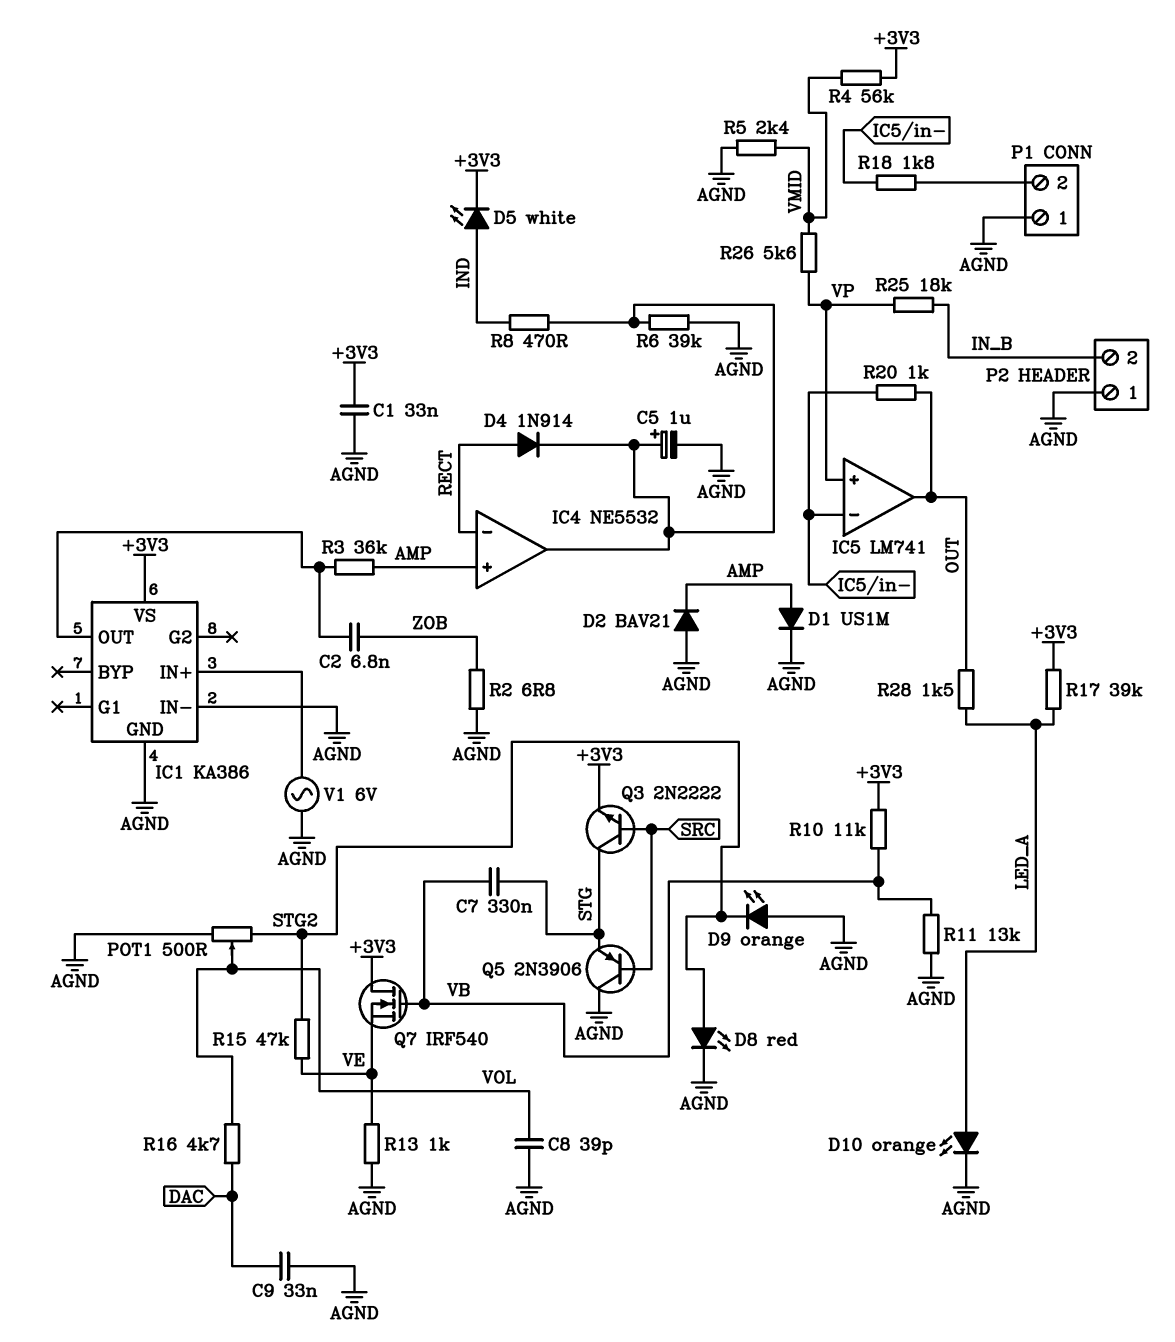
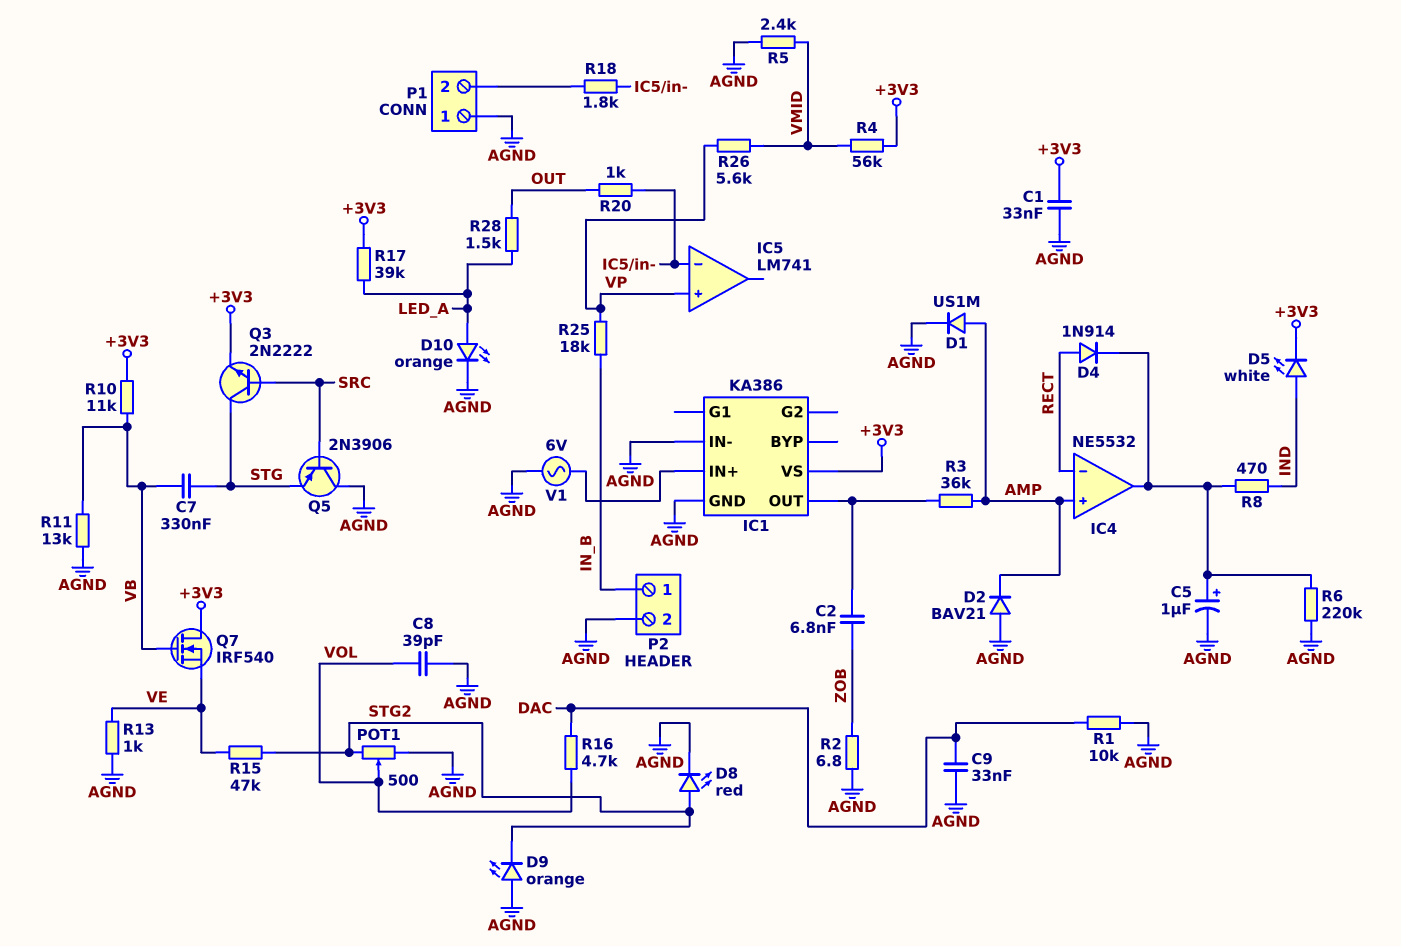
IC5 pin out: OUT -> none
P2 pin 1: AGND -> IN_B
P2 pin 2: IN_B -> AGND
R1: none -> 10k (AGND, DAC)
R6: 39k (AGND, IC4/out) -> 220k (AGND, IC4/out)

